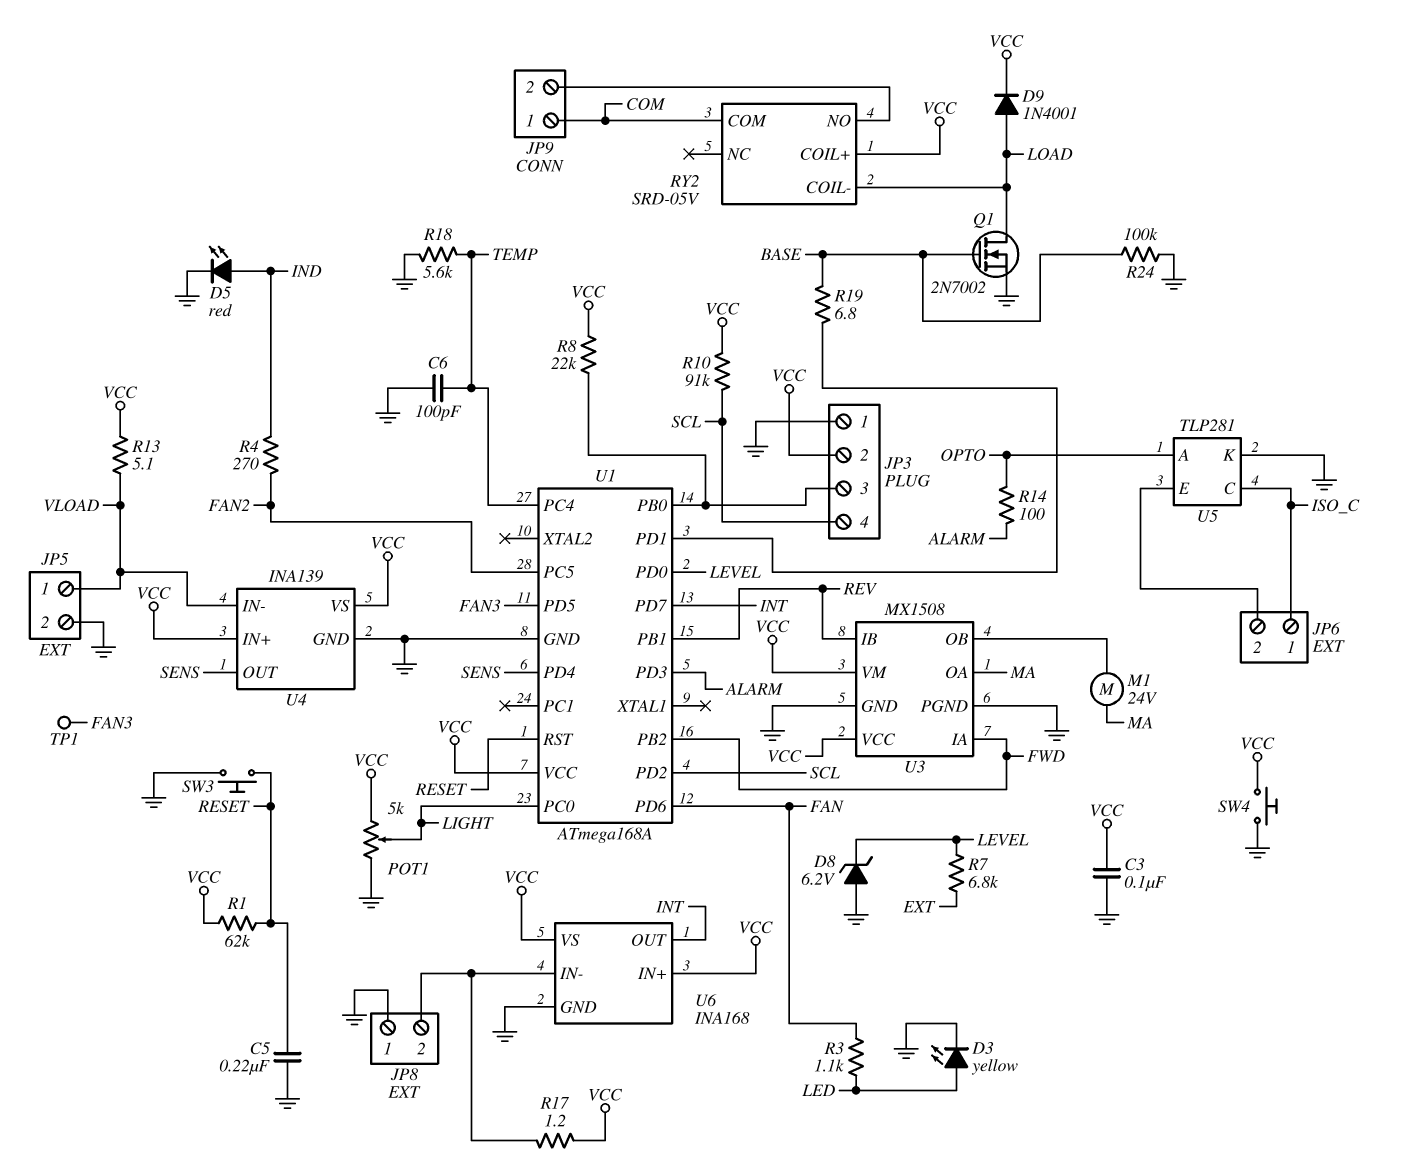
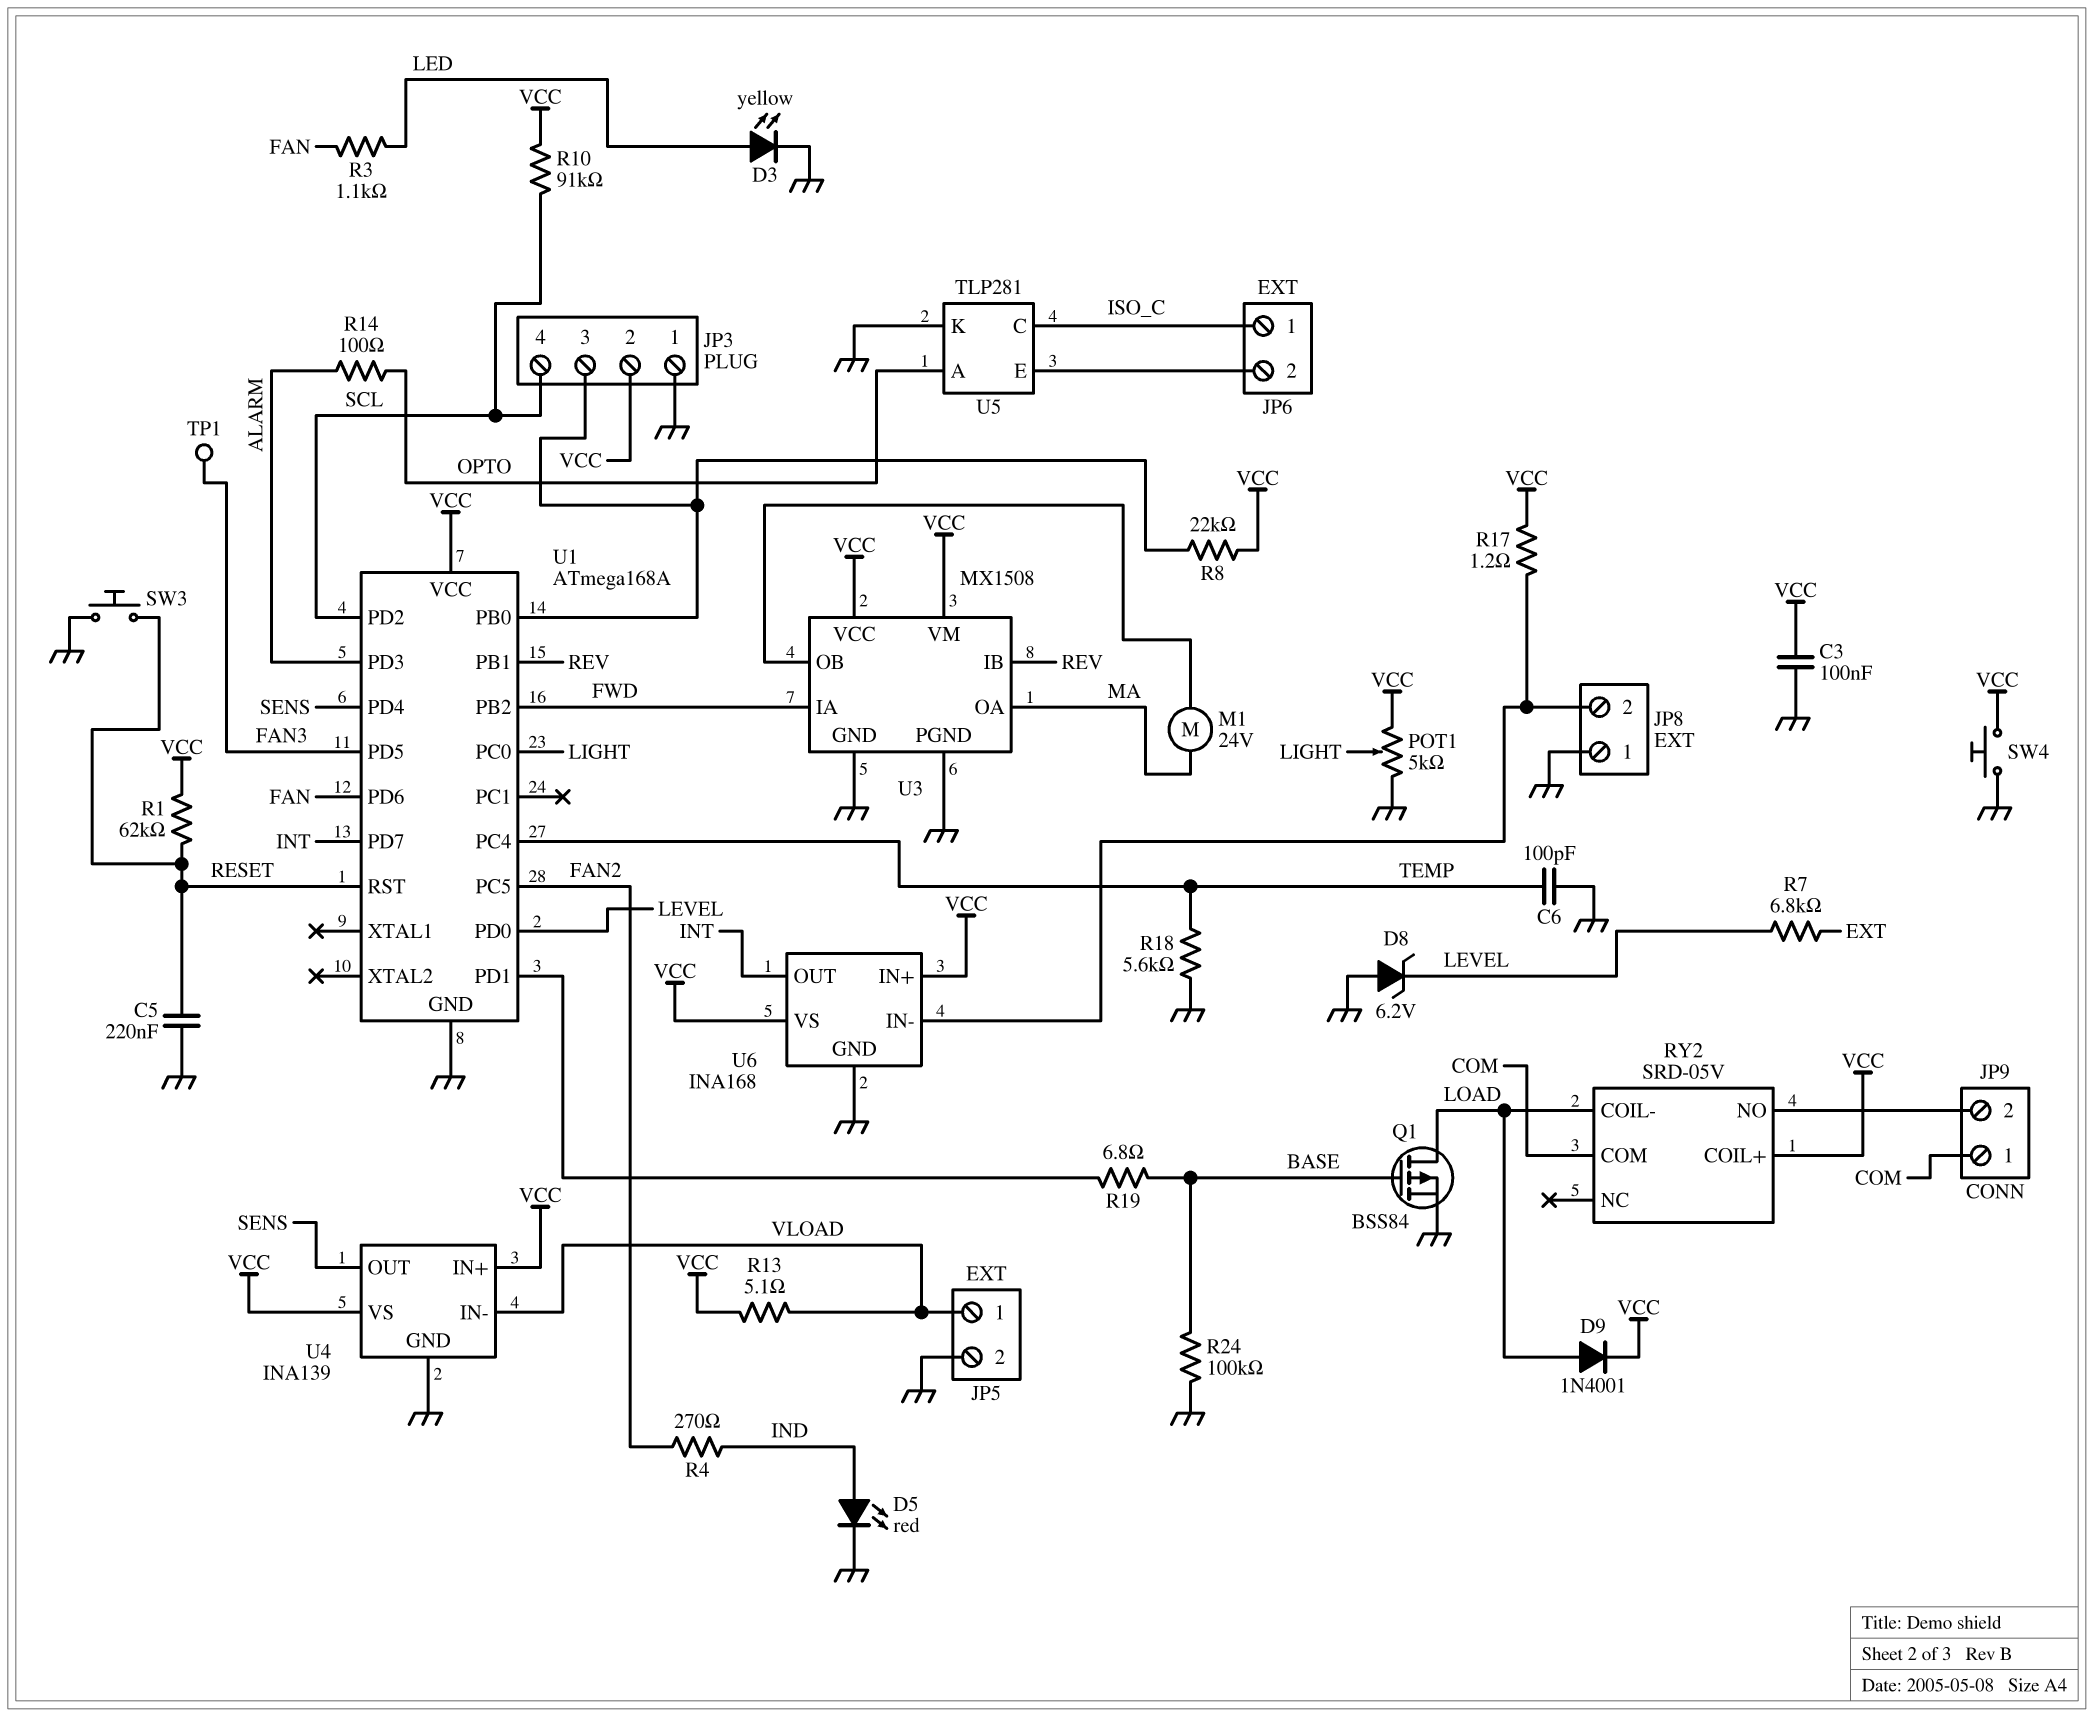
Q1: NMOS 2N7002 (G BASE, D LOAD, S GND) -> PMOS BSS84 (G BASE, D LOAD, S GND)

